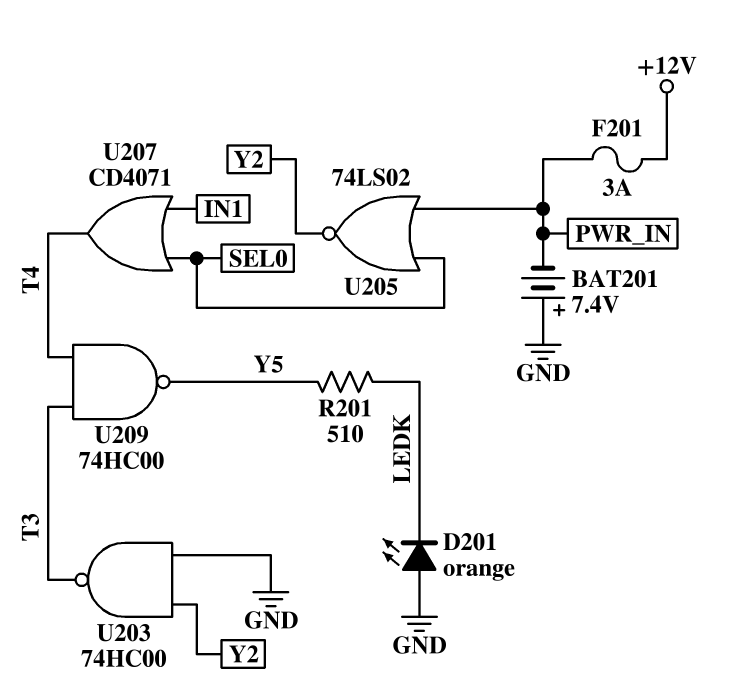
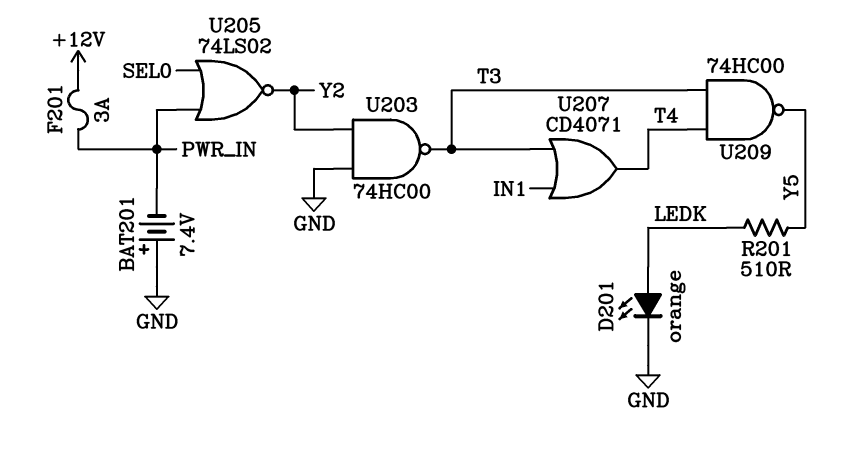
D201: LED orange (A GND, K LEDK) -> LED orange (A LEDK, K GND)
U207: OR CD4071 (in IN1, in SEL0, out T4) -> OR CD4071 (in IN1, in T3, out T4)

